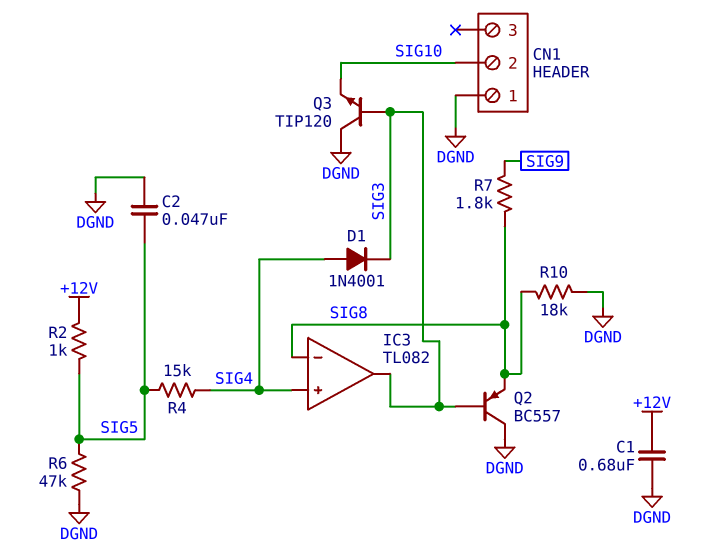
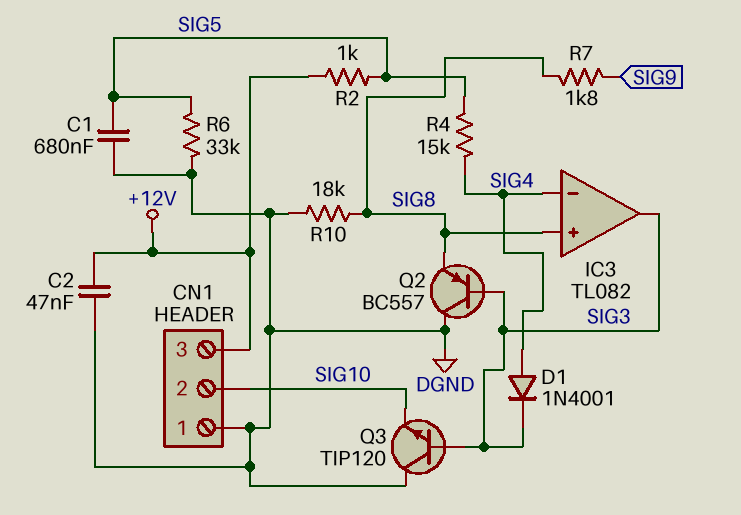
C1: 680nF (+12V, DGND) -> 680nF (DGND, SIG5)
C2: 47nF (DGND, SIG5) -> 47nF (+12V, DGND)
CN1 pin 3: none -> +12V
IC3 pin in+: SIG4 -> SIG8
IC3 pin in-: SIG8 -> SIG4
R6: 47k (DGND, SIG5) -> 33k (DGND, SIG5)

